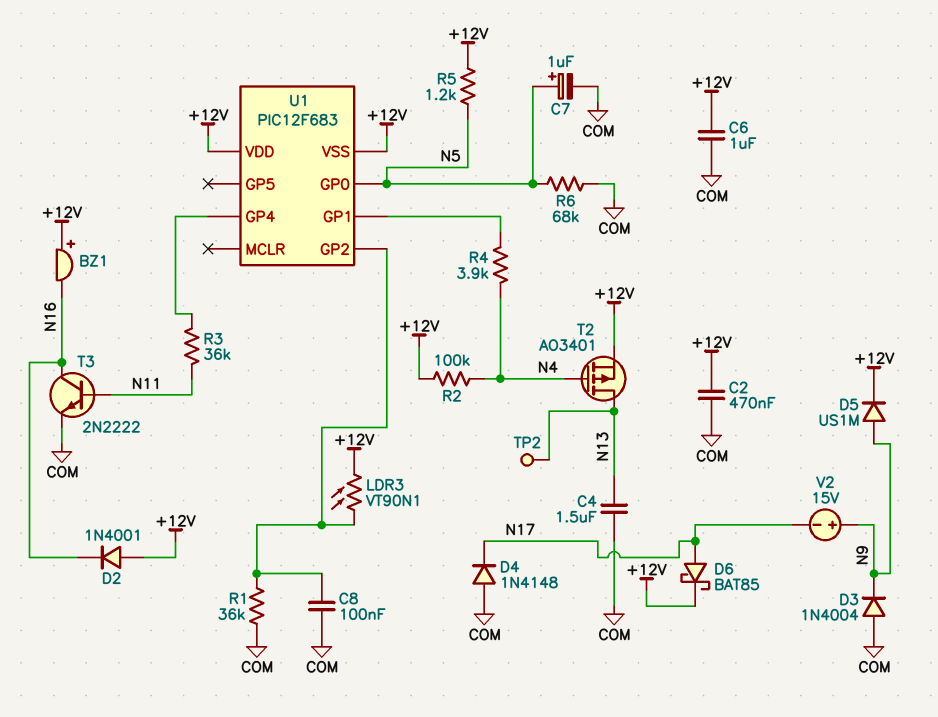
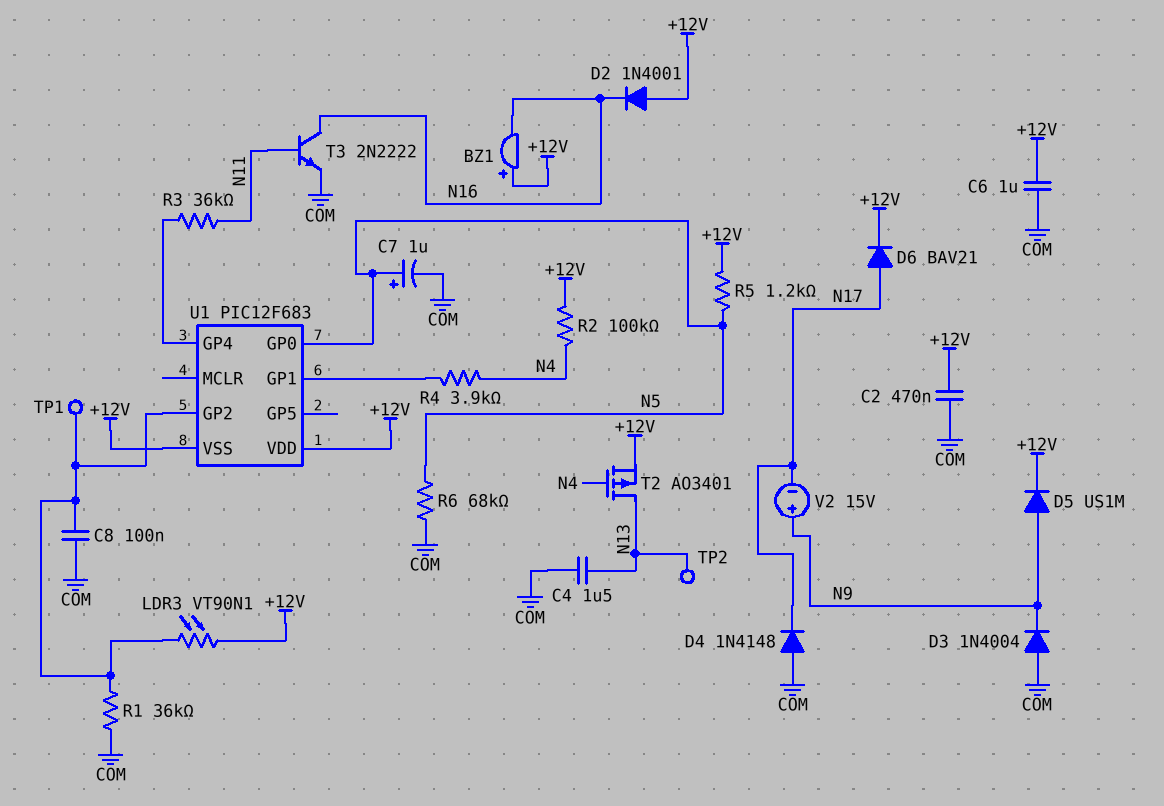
D6: schottky BAT85 (A N17, K +12V) -> diode BAV21 (A N17, K +12V)
TP1: none -> test point (U1/GP2)

